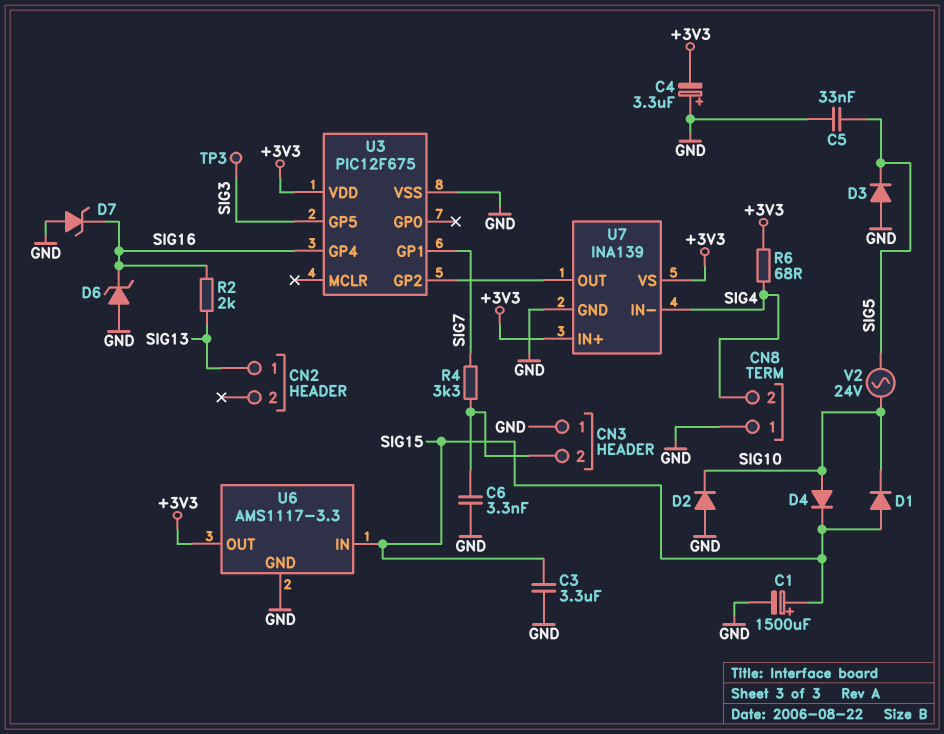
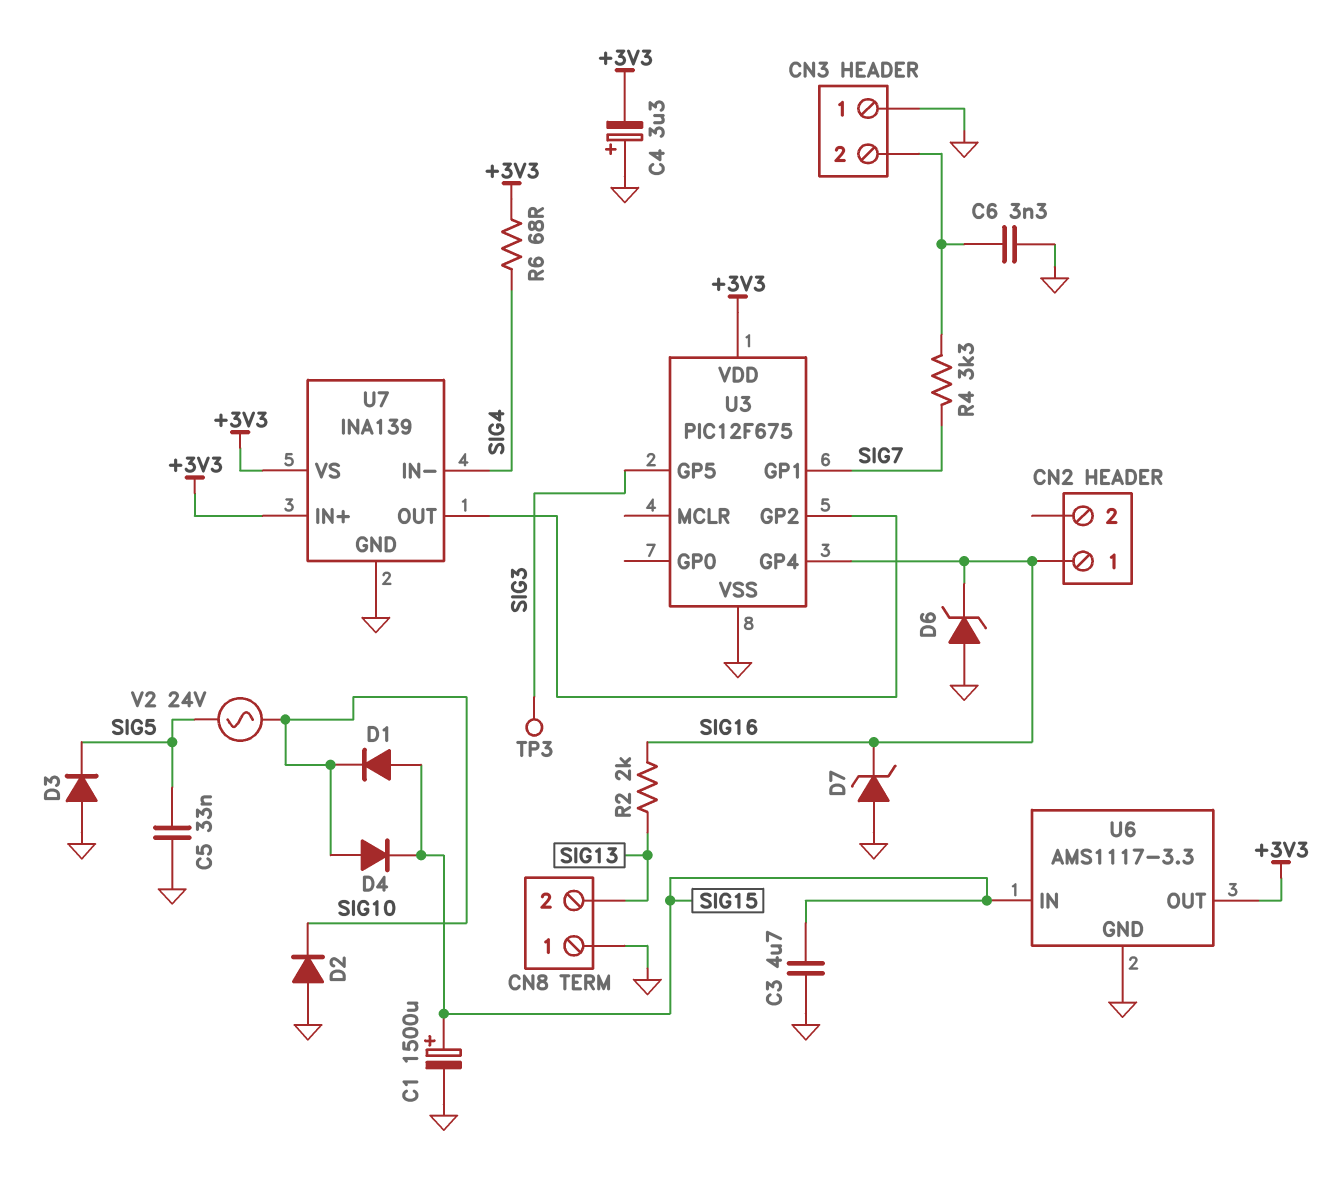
C3: 3.3uF (GND, SIG15) -> 4.7uF (GND, SIG15)
CN2 pin 1: SIG13 -> SIG16
CN8 pin 2: SIG4 -> SIG13

